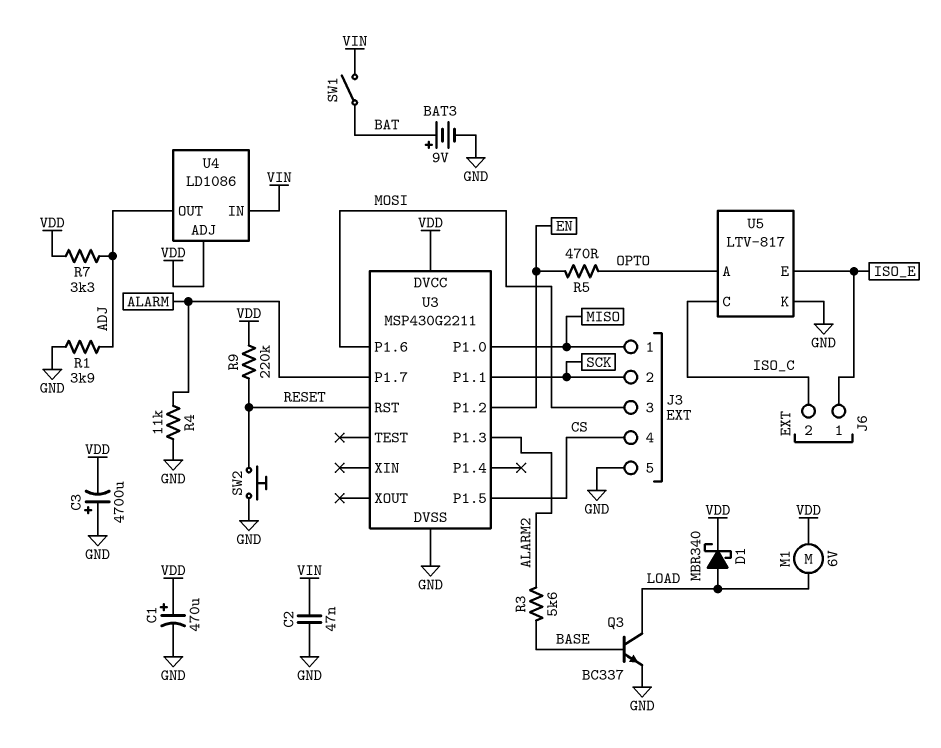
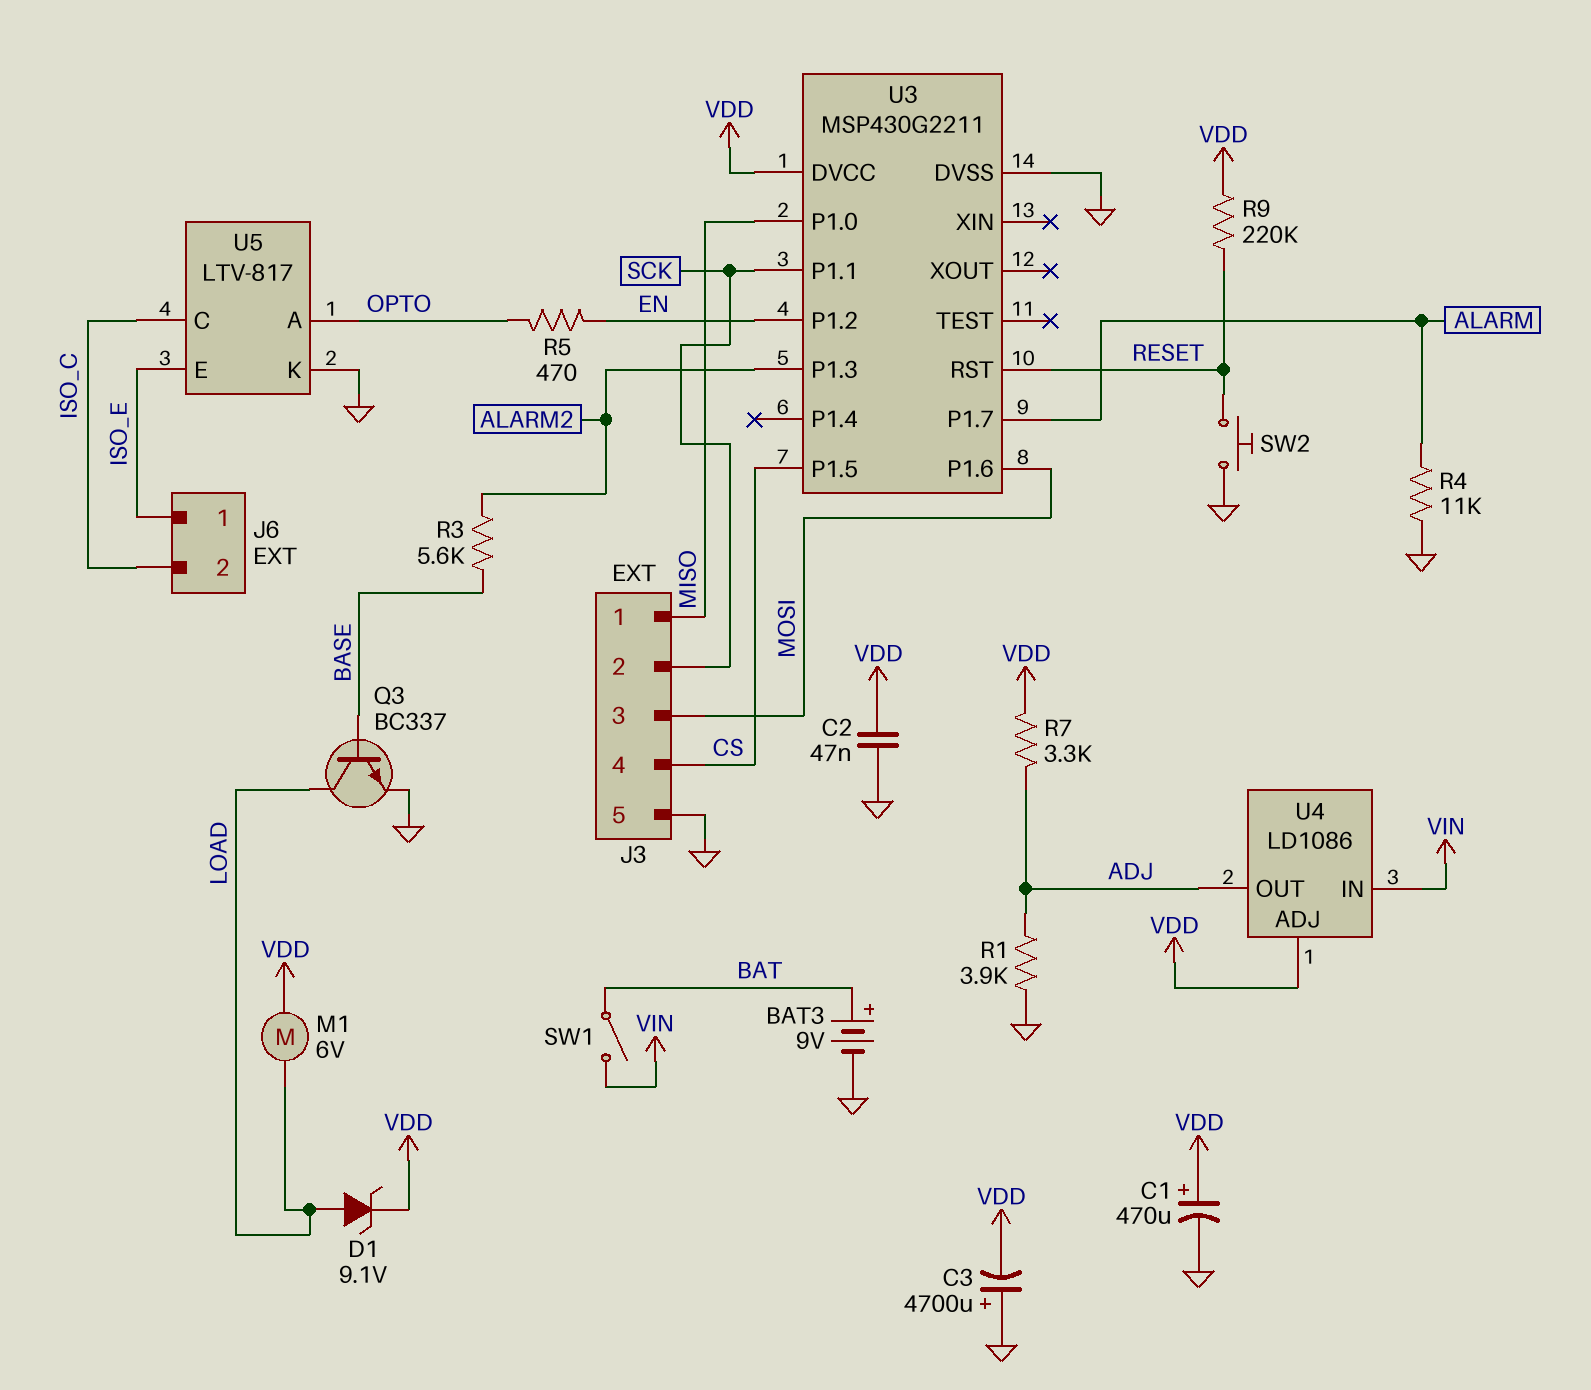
C2: 47nF (GND, VIN) -> 47nF (GND, VDD)
D1: schottky MBR340 (A LOAD, K VDD) -> zener 9.1V (A LOAD, K VDD)

